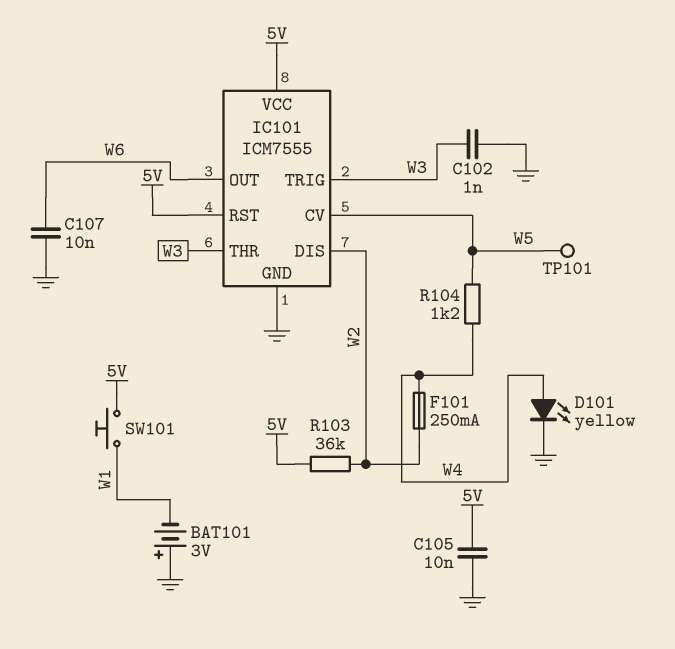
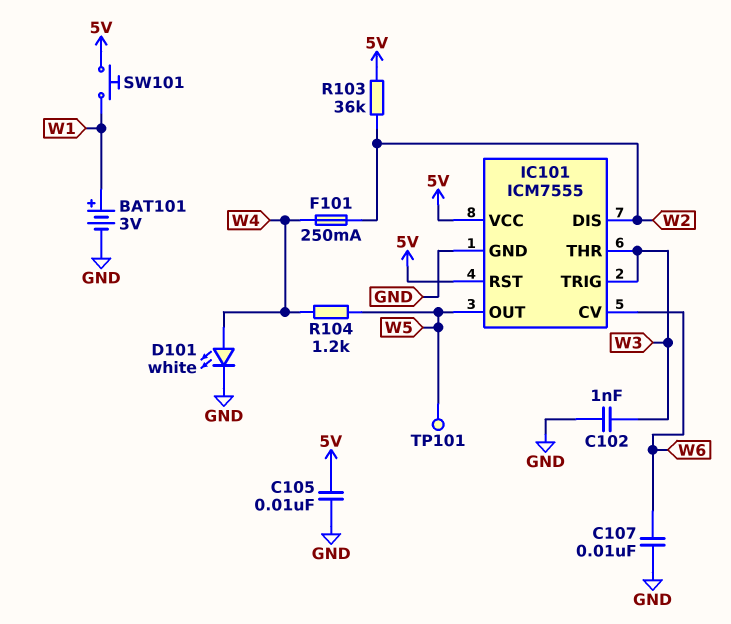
BAT101: 3V (plus GND, minus W1) -> 3V (plus W1, minus GND)
D101: LED yellow (A W4, K GND) -> LED white (A W4, K GND)
IC101 pin CV: W5 -> W6
IC101 pin OUT: W6 -> W5

